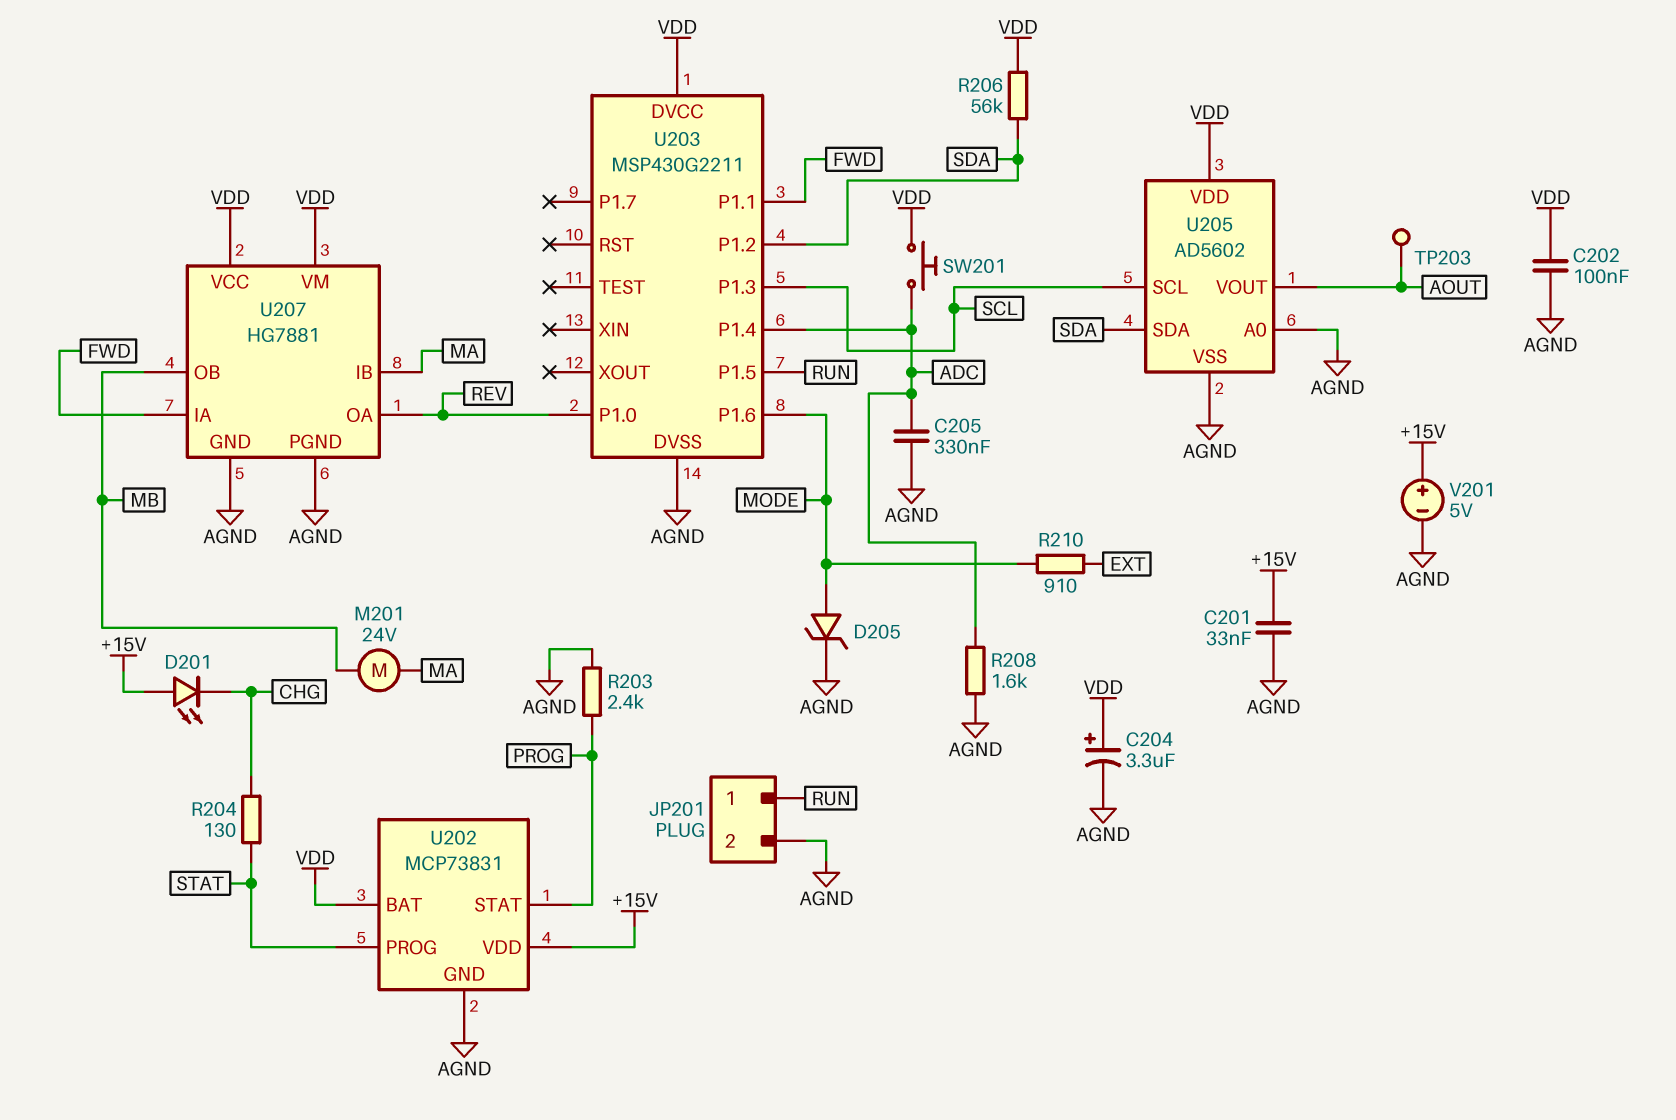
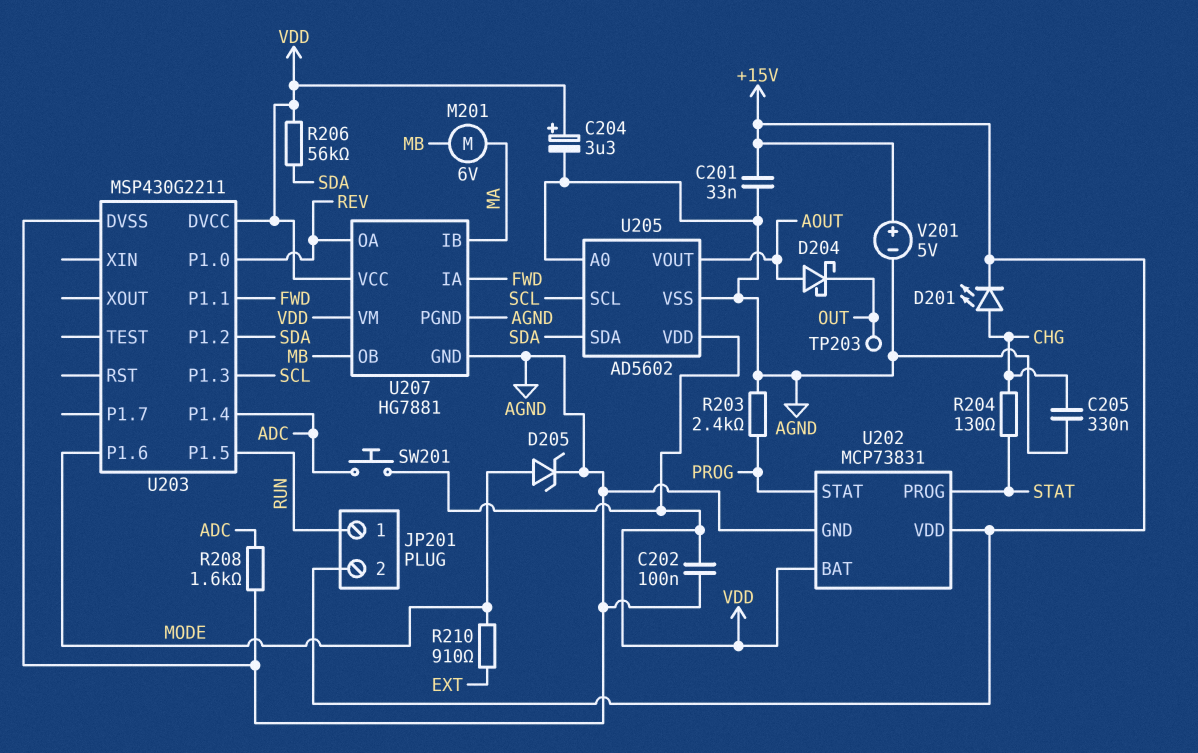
C205: 330nF (ADC, AGND) -> 330nF (AGND, CHG)
D201: LED (A +15V, K CHG) -> LED (A CHG, K +15V)
D204: none -> schottky (A AOUT, K OUT)
JP201 pin 2: AGND -> +15V
M201: motor 24V (MA, MB) -> motor 6V (MA, MB)
TP203: test point (AOUT) -> test point (OUT)

